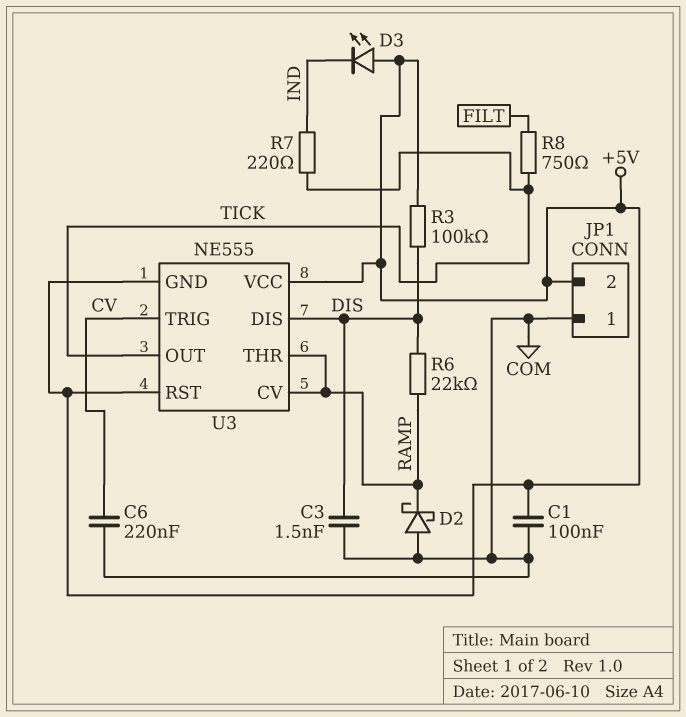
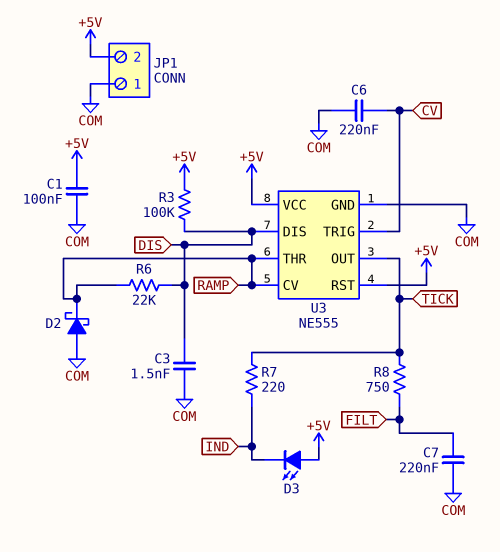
C7: none -> 220nF (COM, FILT)
U3 pin GND: +5V -> COM

